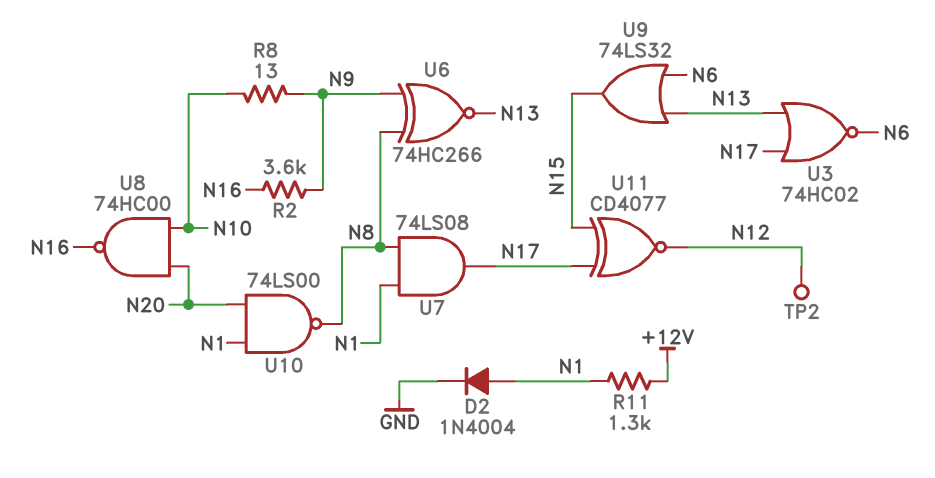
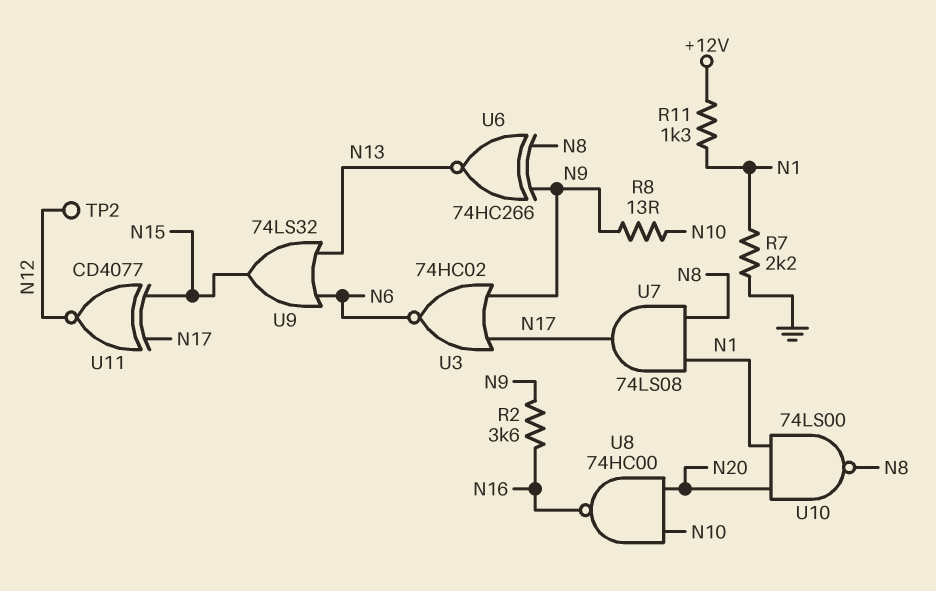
D2: diode 1N4004 (A N1, K GND) -> none
R7: none -> 2.2k (GND, N1)
U3: NOR 74HC02 (in N13, in N17, out N6) -> NOR 74HC02 (in N9, in N17, out N6)

